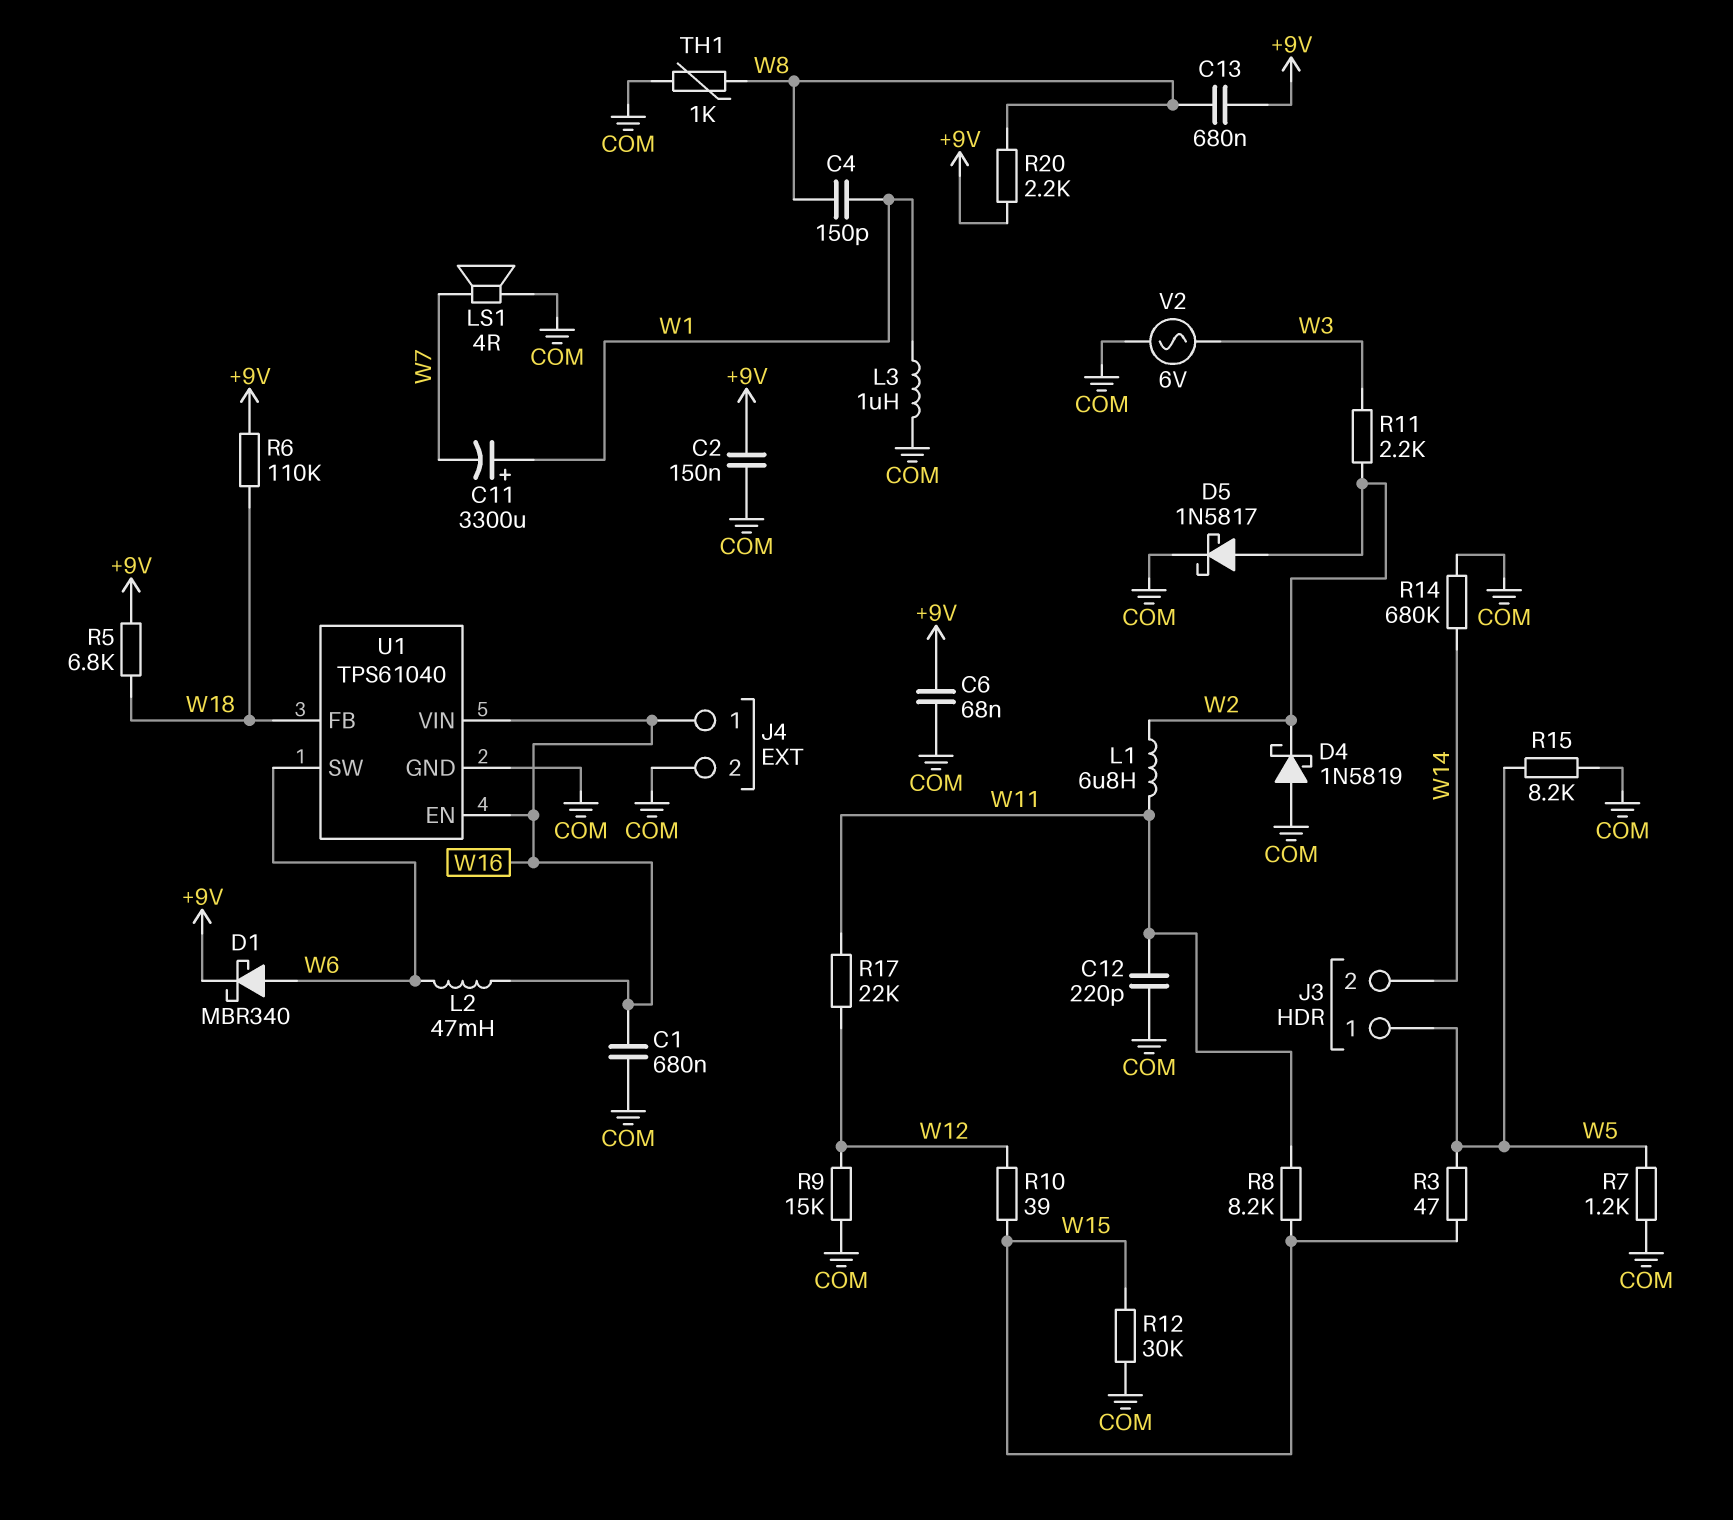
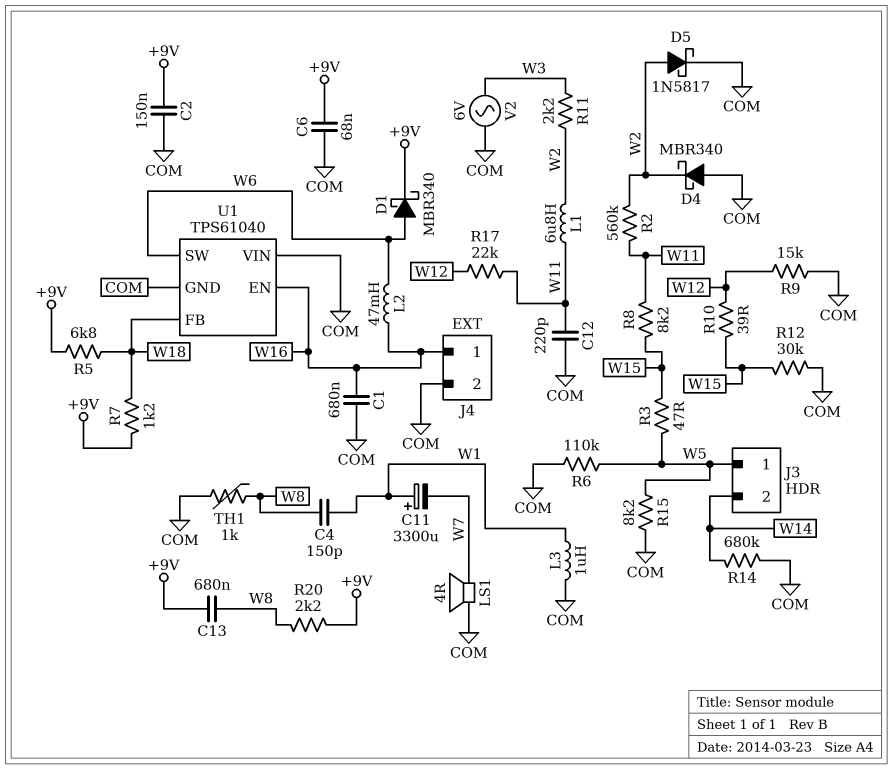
D4: schottky 1N5819 (A COM, K W2) -> schottky MBR340 (A COM, K W2)
R2: none -> 560k (W2, W11)
R6: 110k (+9V, W18) -> 110k (COM, W5)
R7: 1.2k (COM, W5) -> 1.2k (+9V, W18)
U1 pin VIN: W16 -> COM

